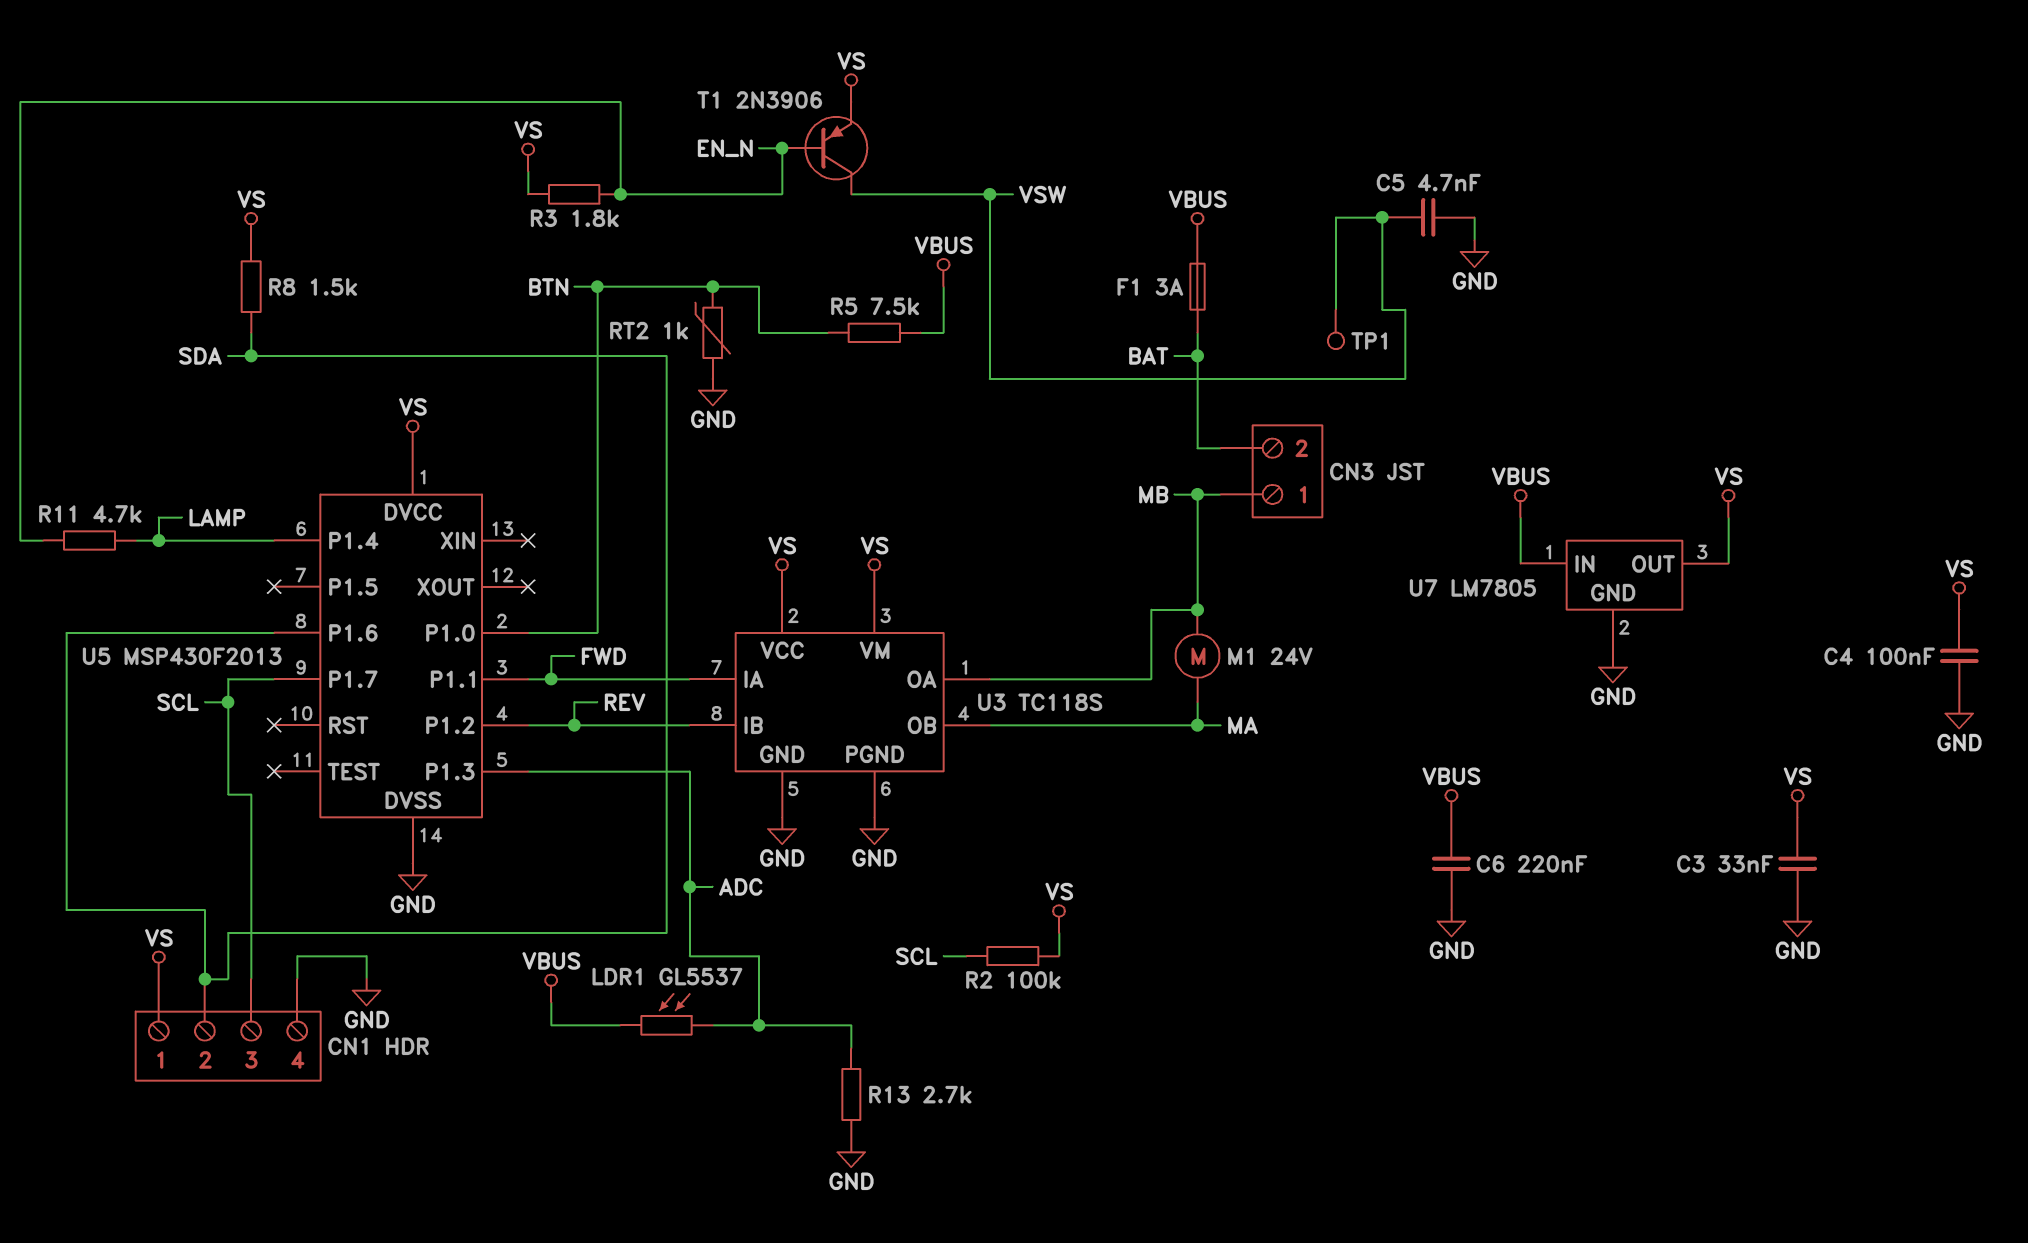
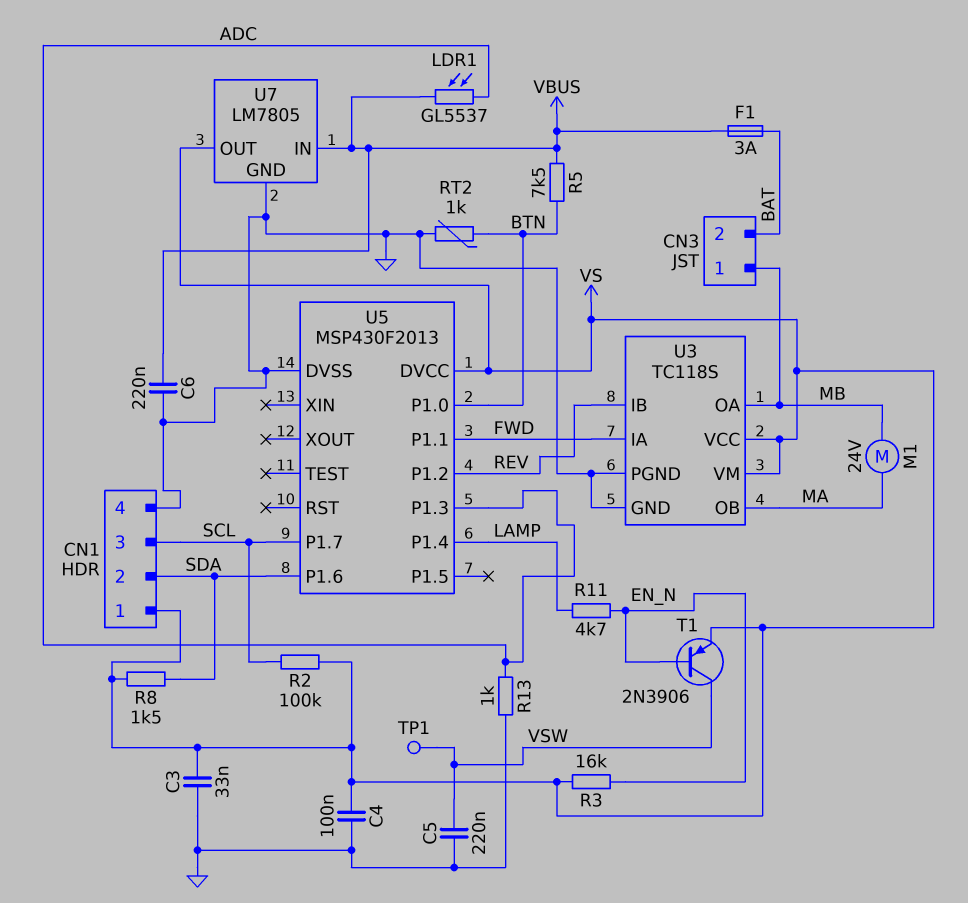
C5: 4.7nF (GND, VSW) -> 220nF (GND, VSW)
R3: 1.8k (EN_N, VS) -> 16k (EN_N, VS)
R13: 2.7k (ADC, GND) -> 1k (ADC, GND)

